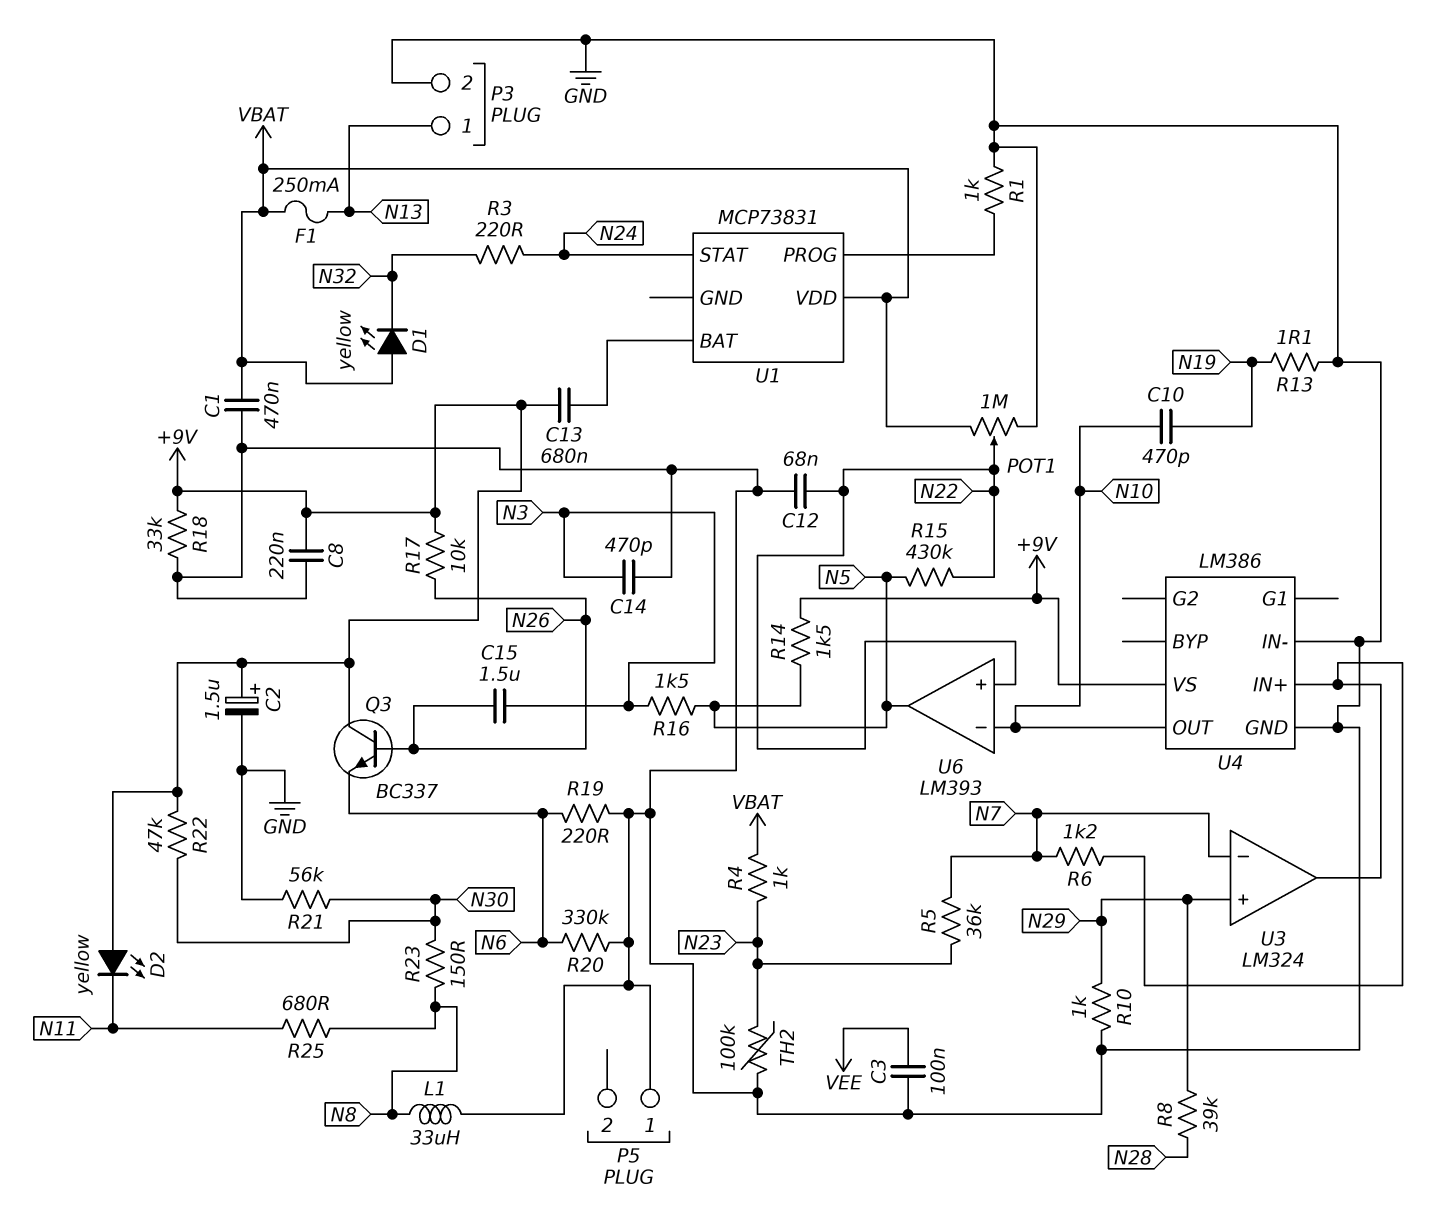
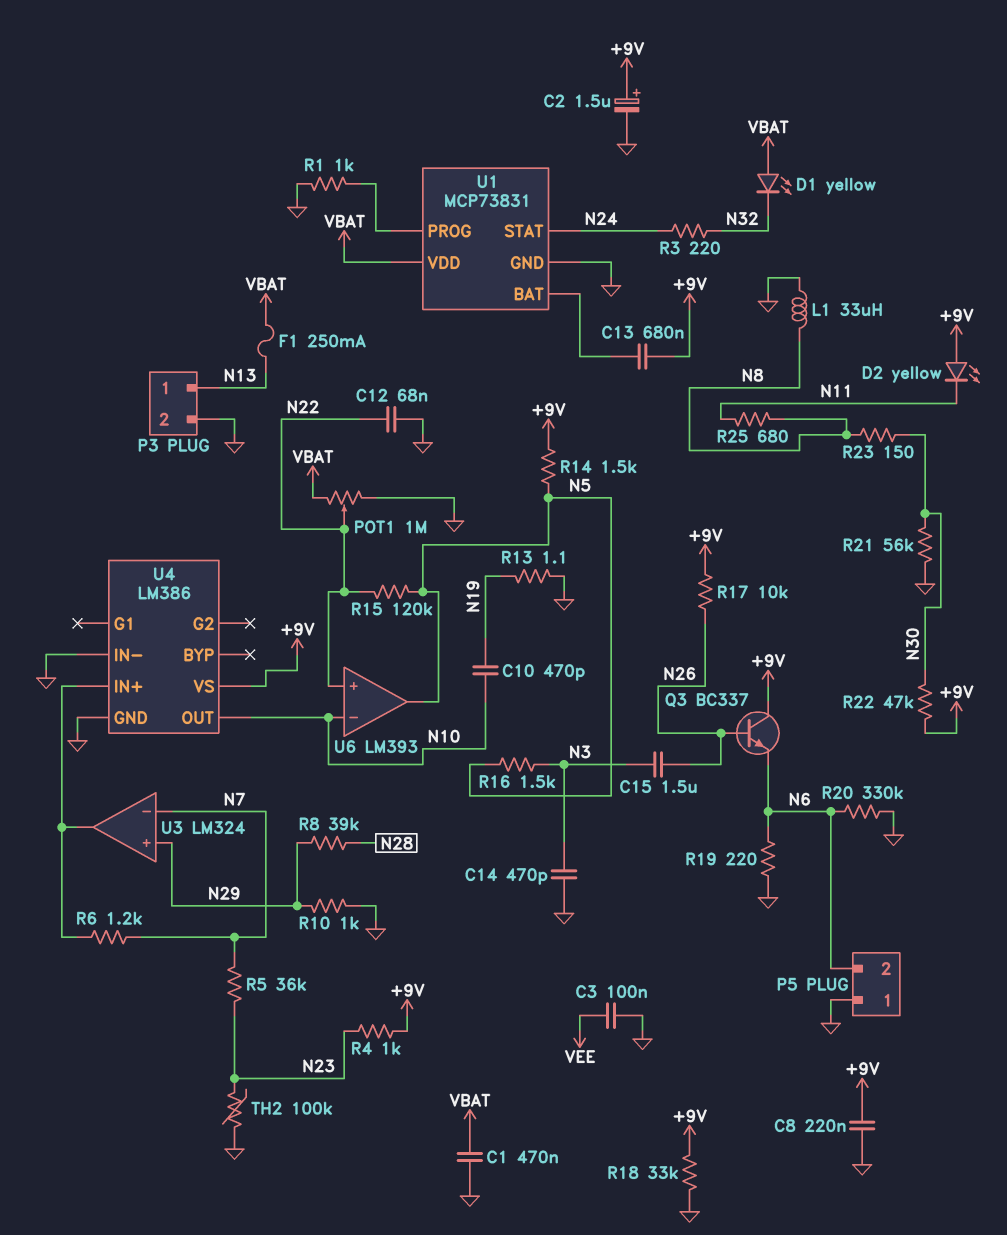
P5 pin 2: none -> N6
R4: 1k (N23, VBAT) -> 1k (+9V, N23)
R15: 430k (N5, N22) -> 120k (N5, N22)
U1 pin GND: none -> GND

